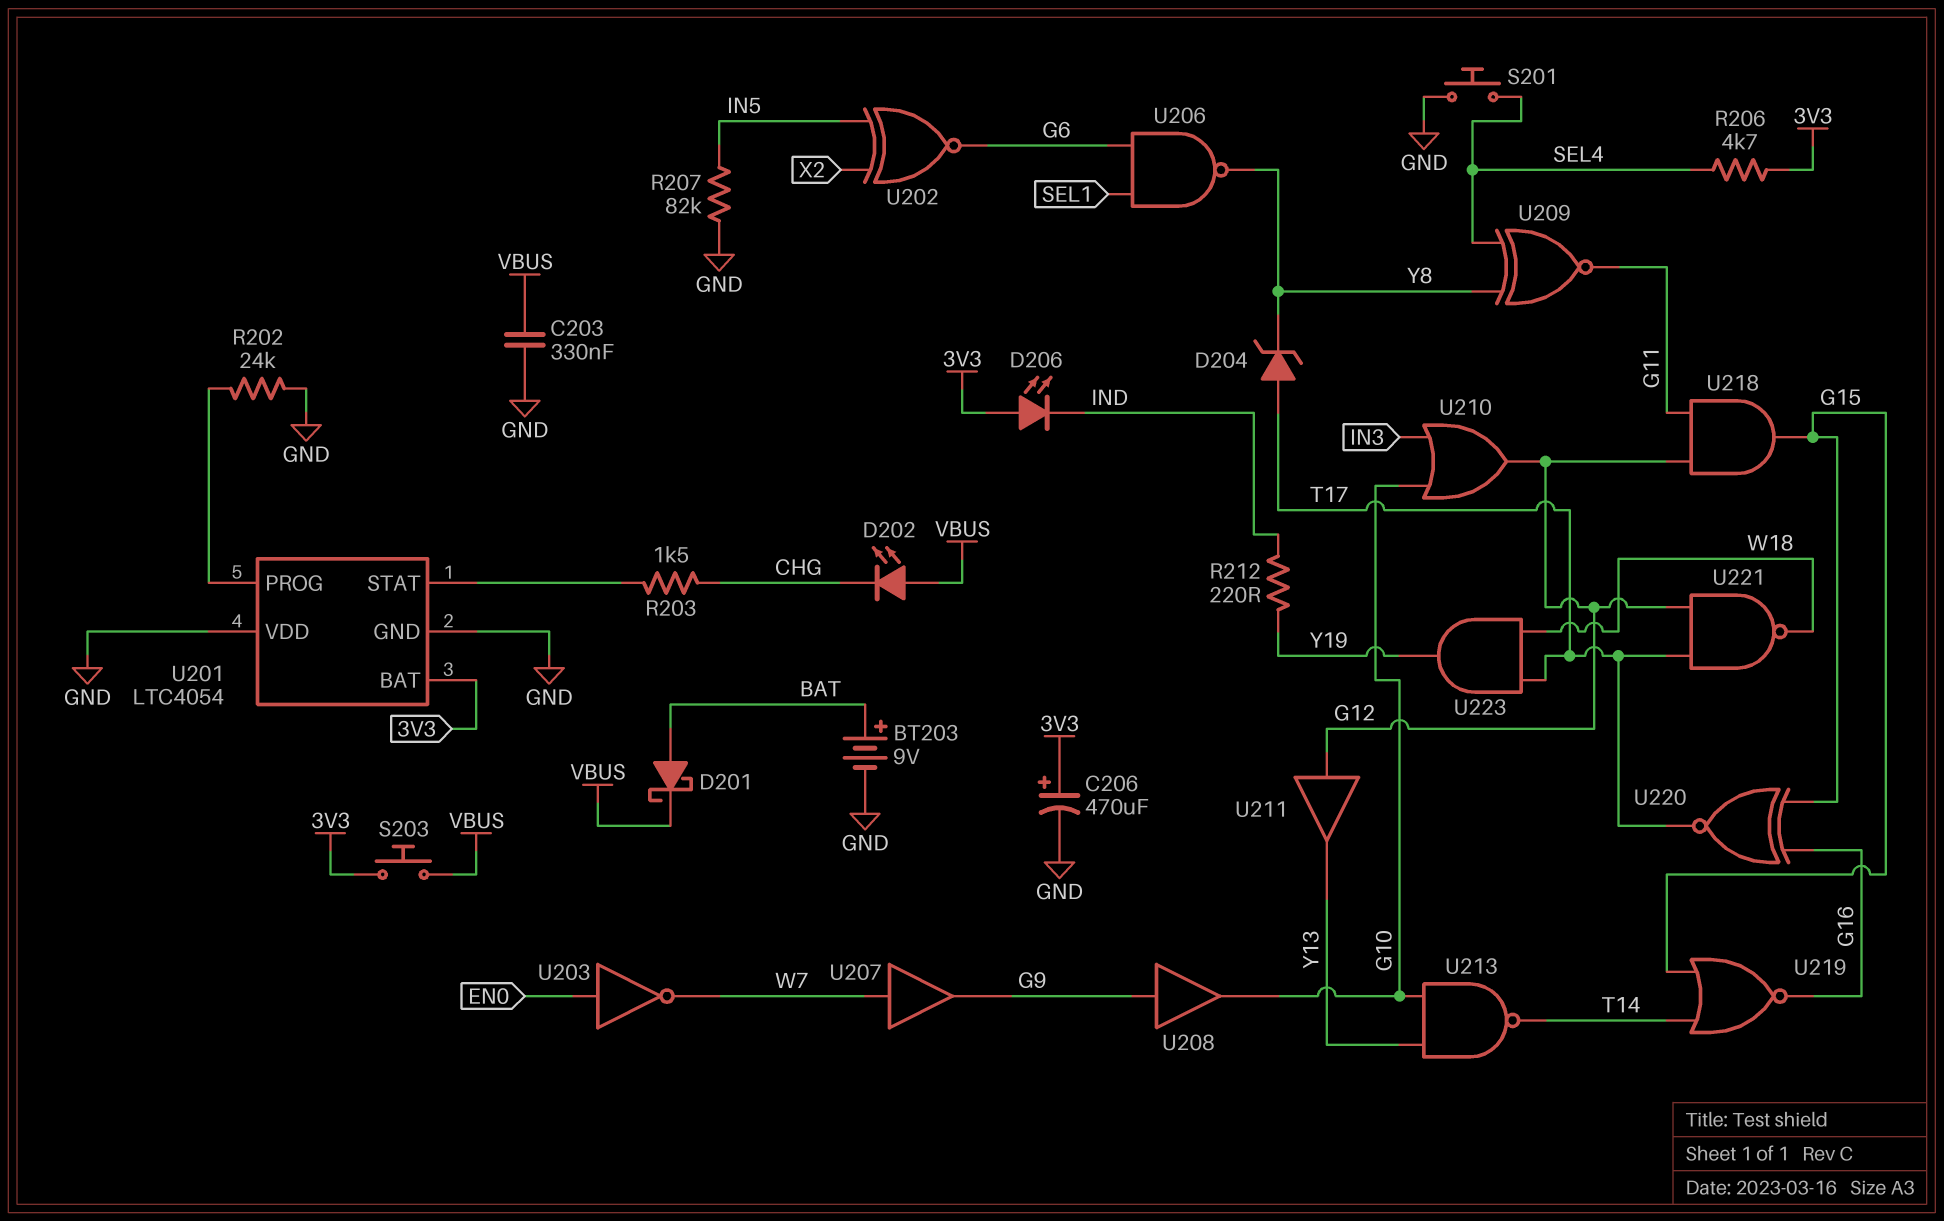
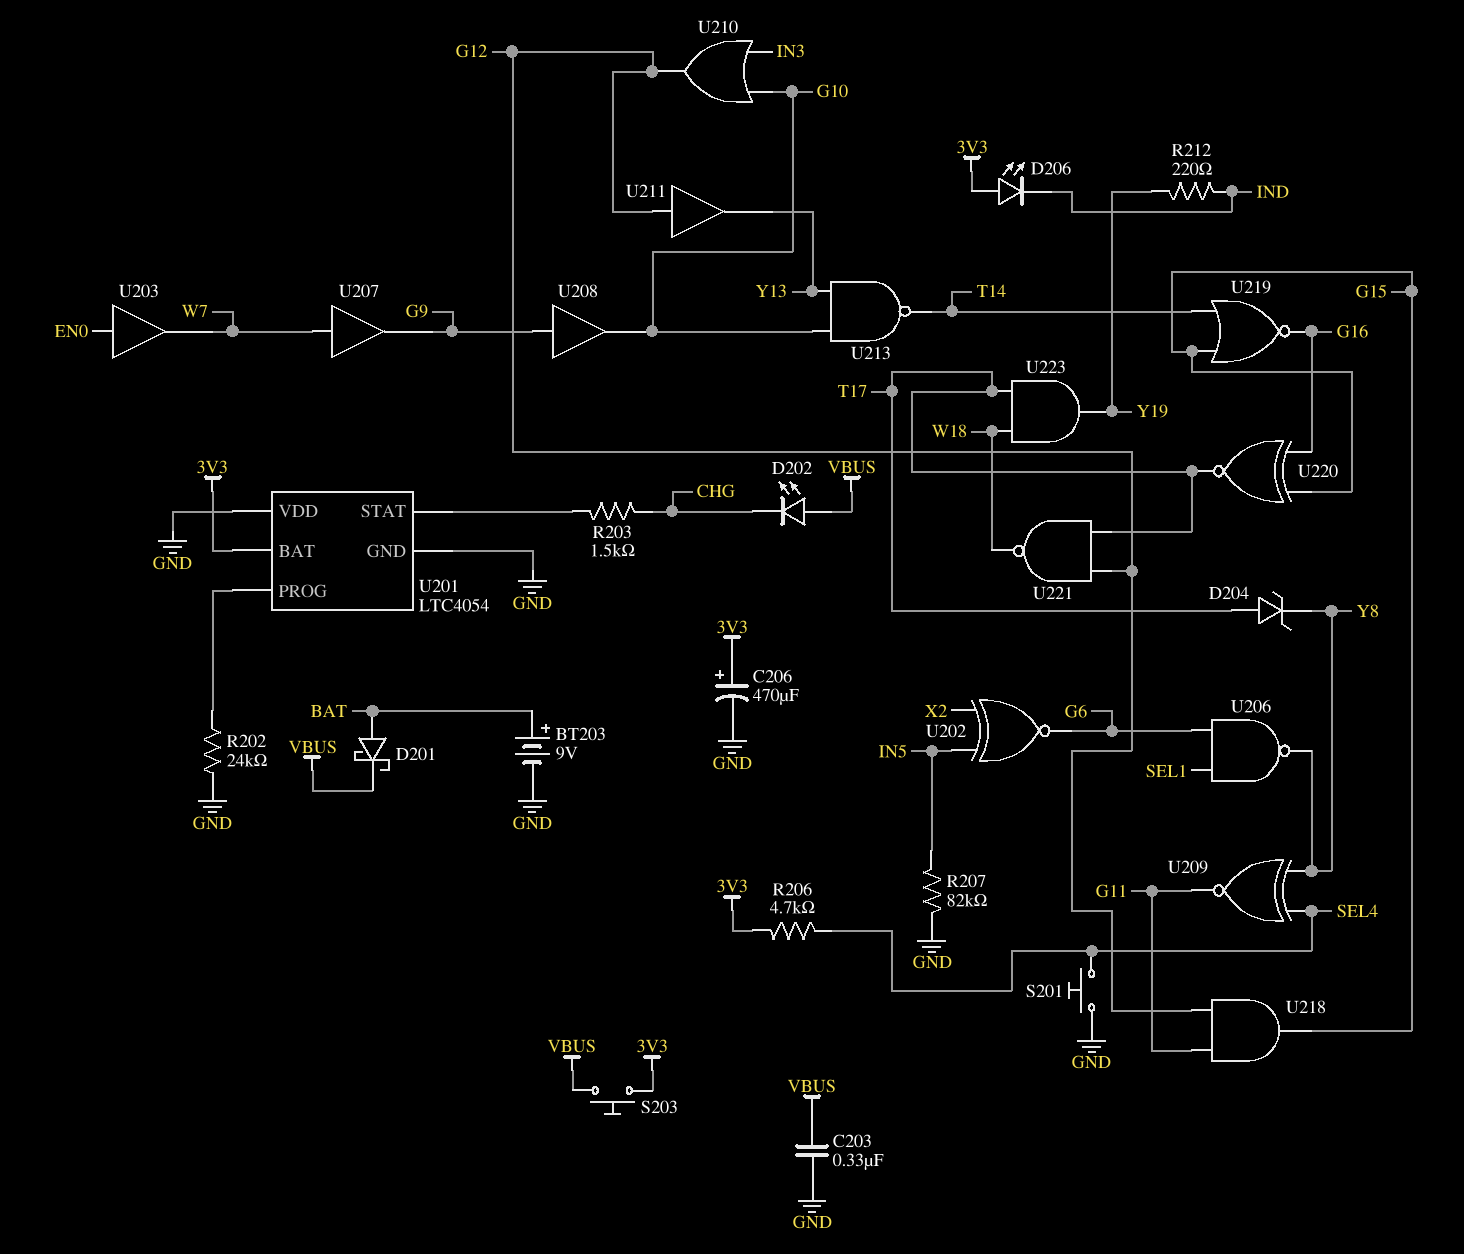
U203: NOT (in EN0, out W7) -> buffer (in EN0, out W7)

